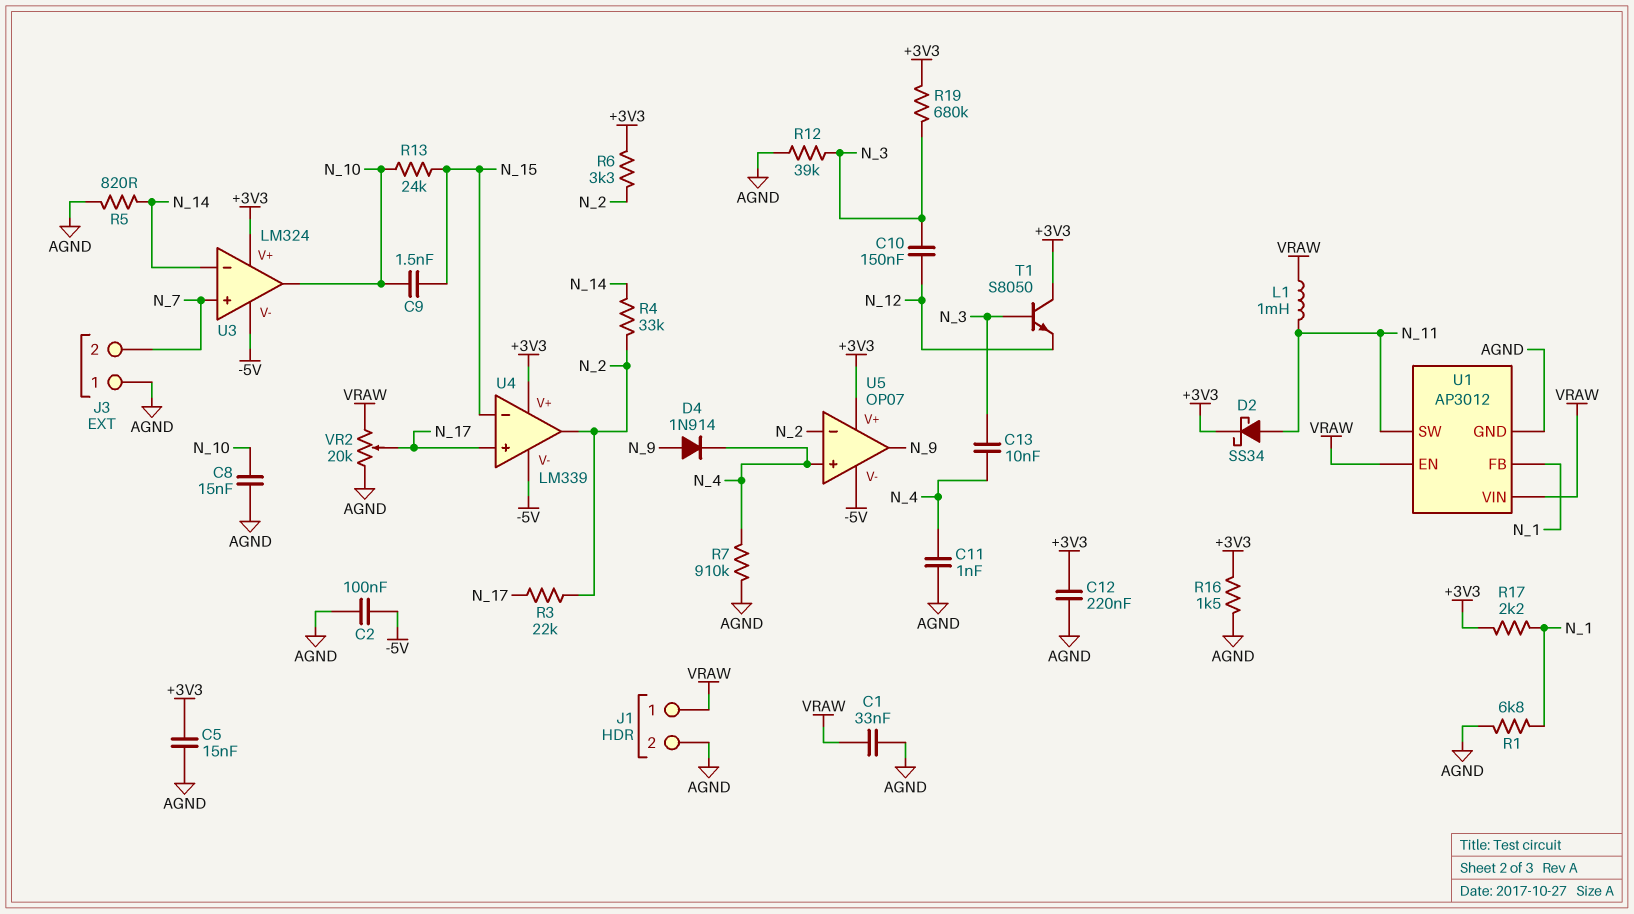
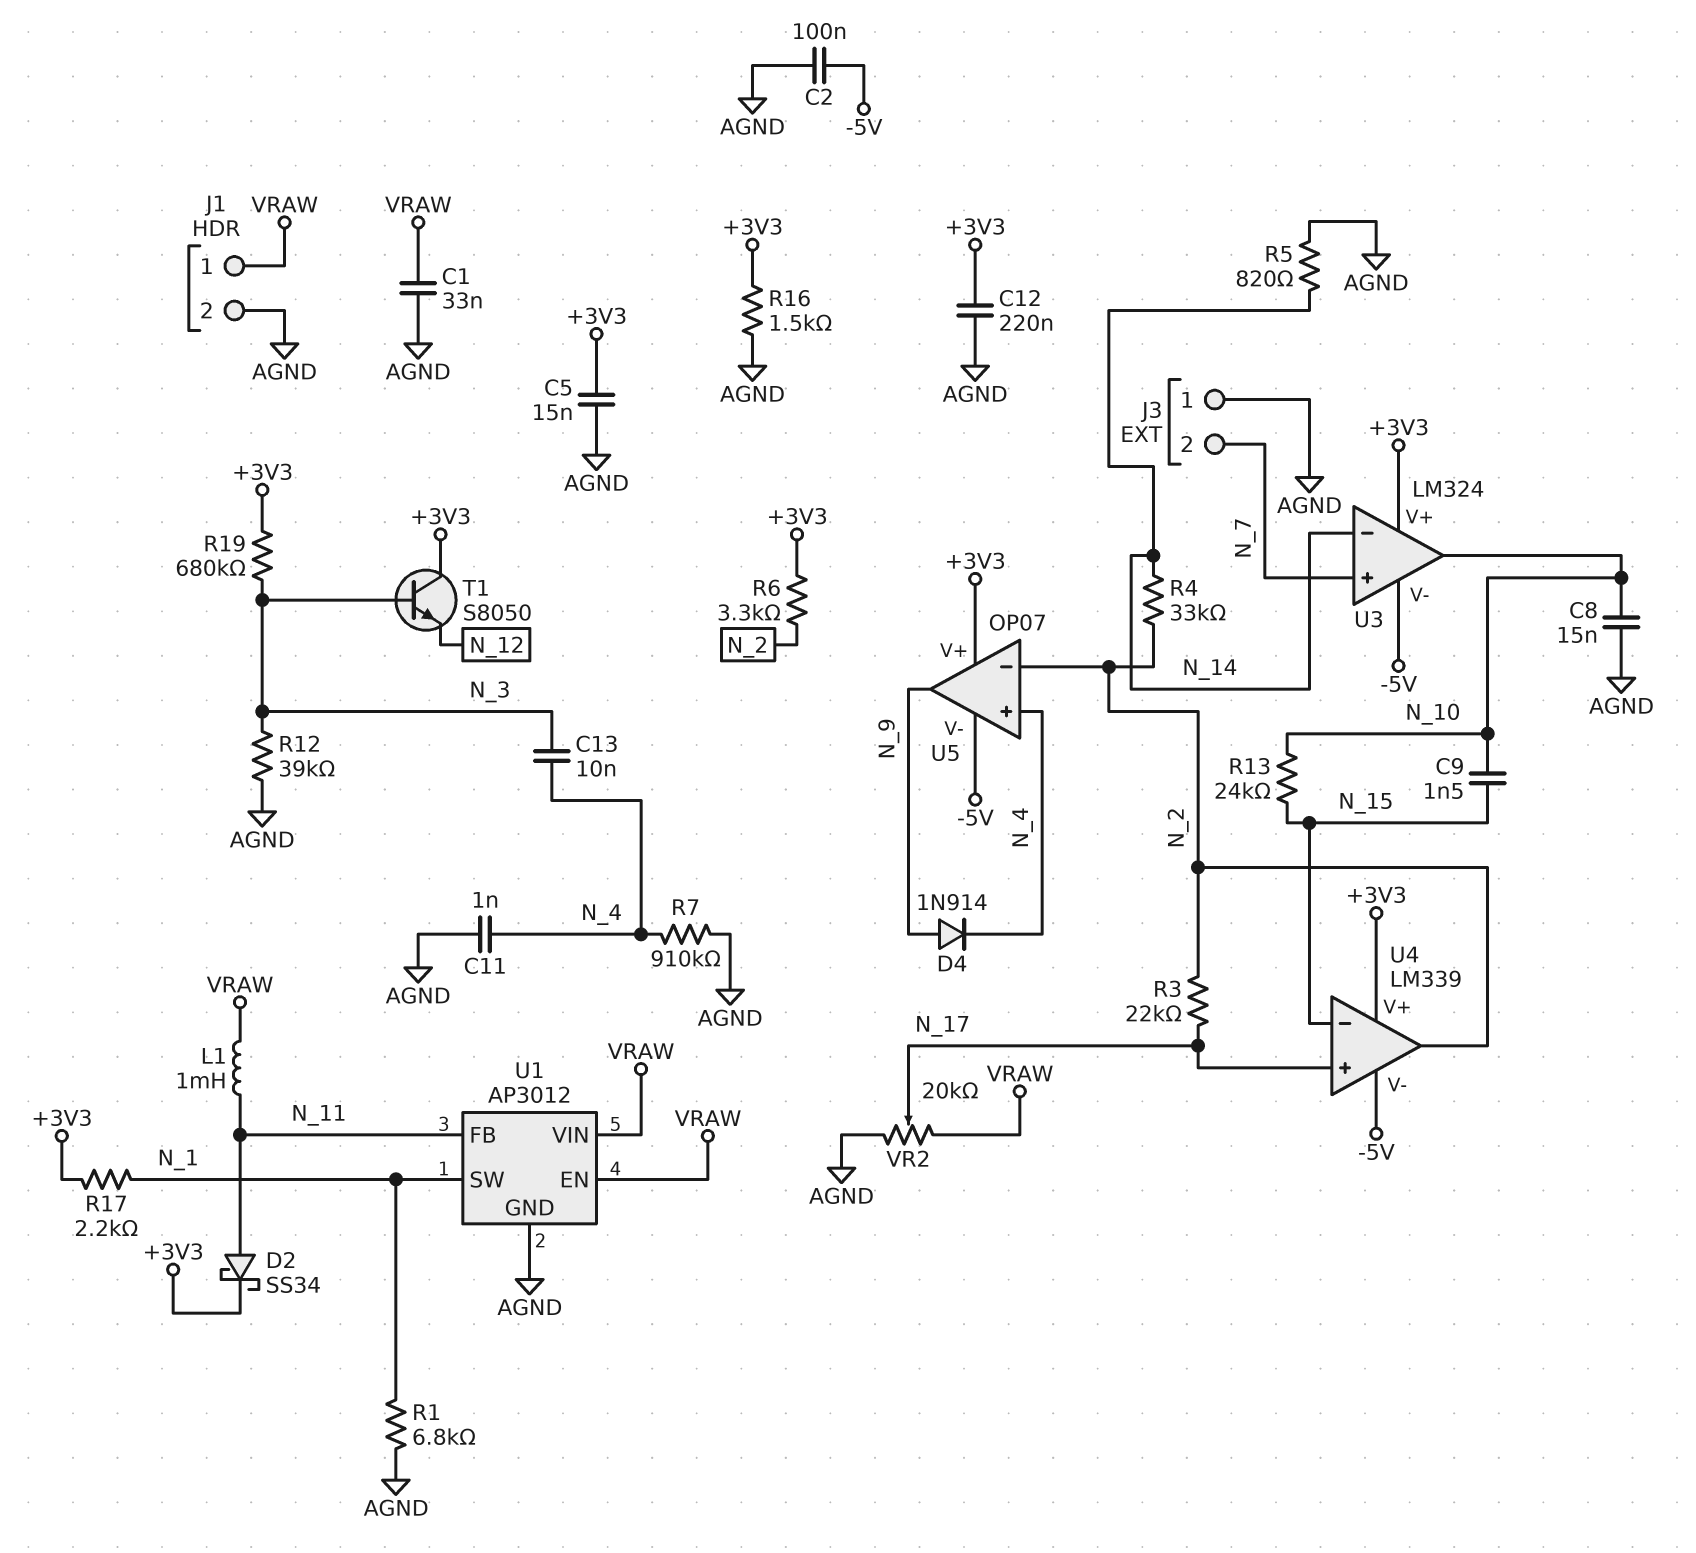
C10: 150nF (N_3, N_12) -> none
U1 pin FB: N_1 -> N_11
U1 pin SW: N_11 -> N_1

